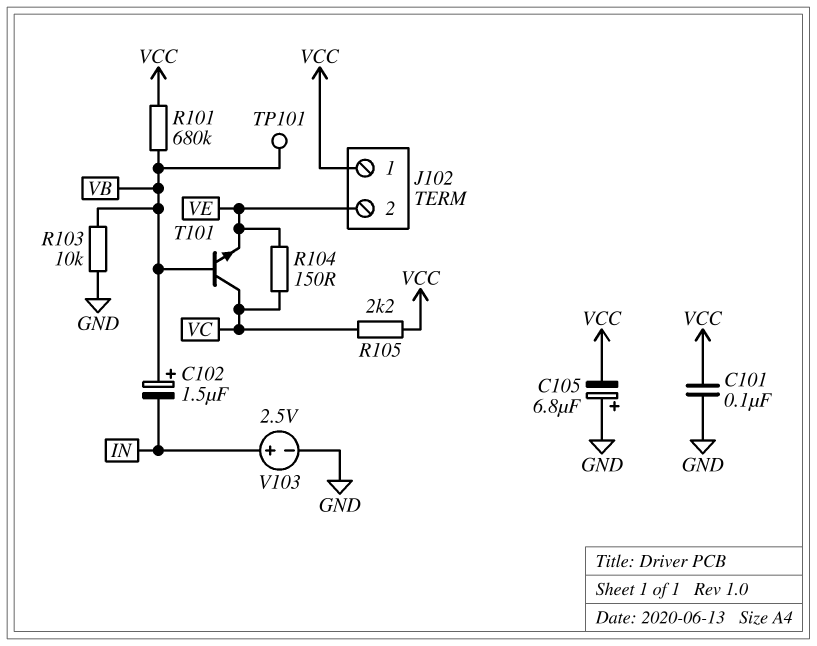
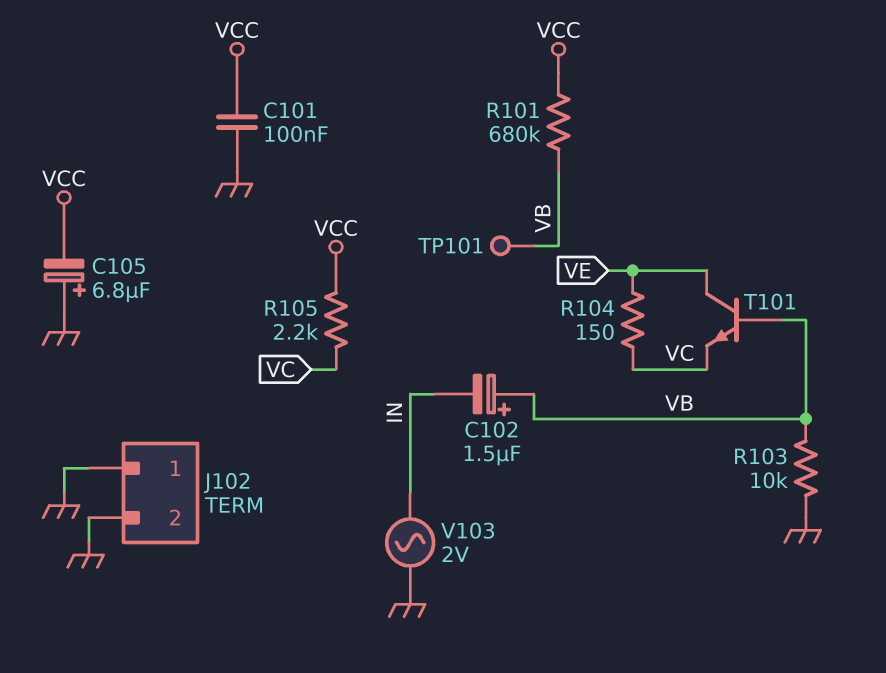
J102 pin 1: VCC -> GND
J102 pin 2: VE -> GND
T101: NPN (B VB, C VC, E VE) -> NPN (B VB, C VE, E VC)
V103: 2.5V (plus IN, minus GND) -> AC 2V (GND, IN)

